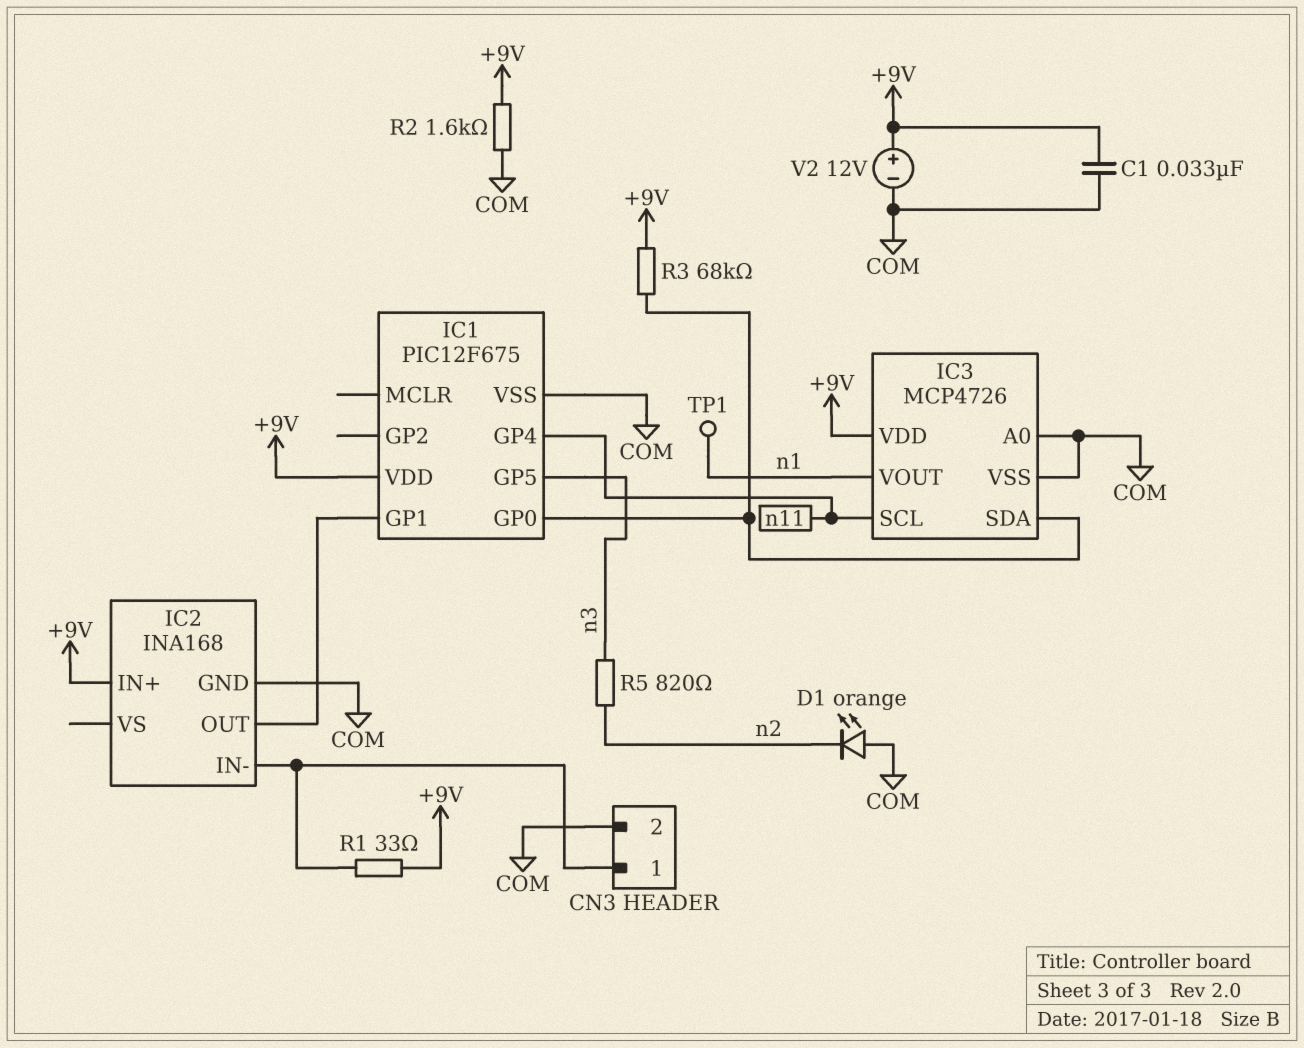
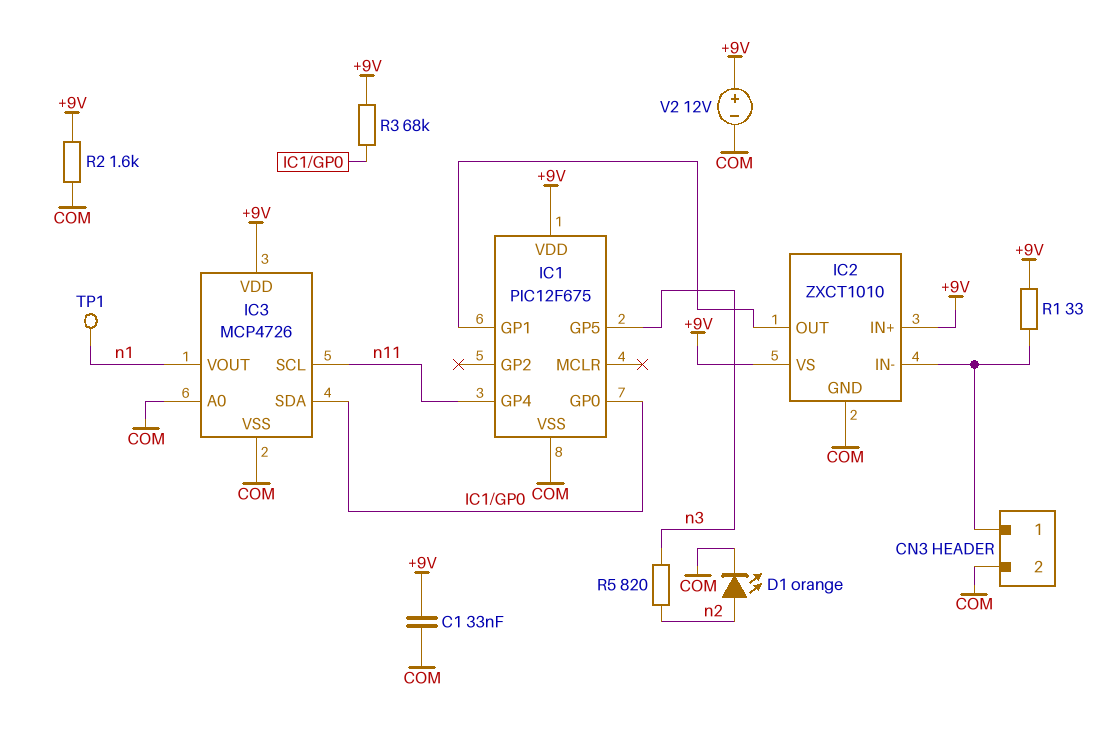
D1: LED orange (A COM, K n2) -> LED orange (A n2, K COM)
IC2: INA168 -> ZXCT1010
IC2 pin VS: none -> +9V

